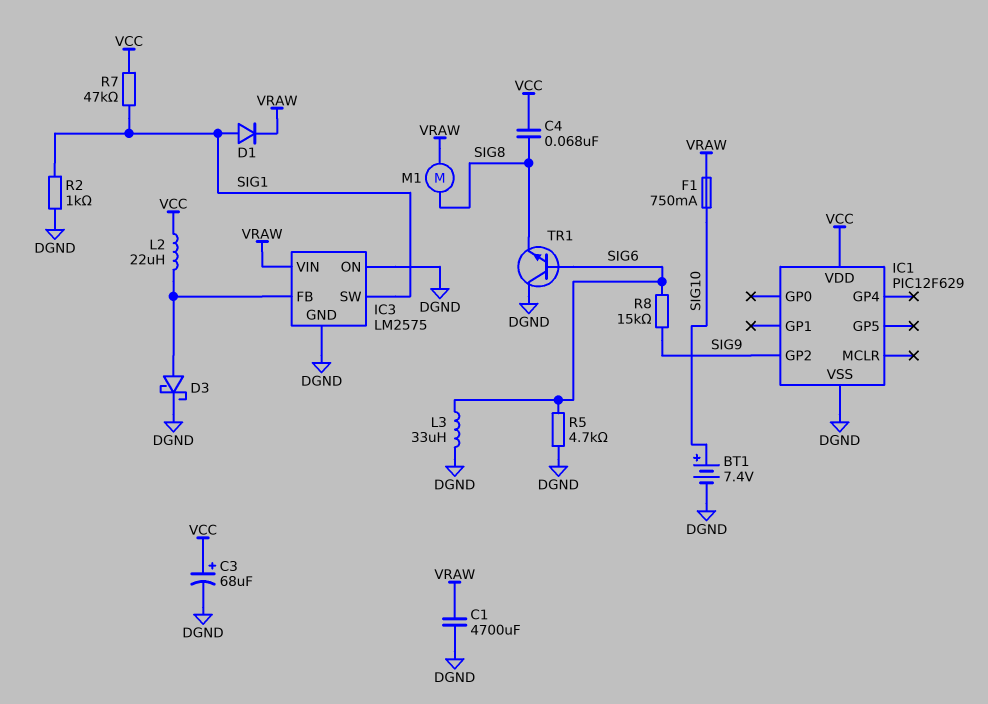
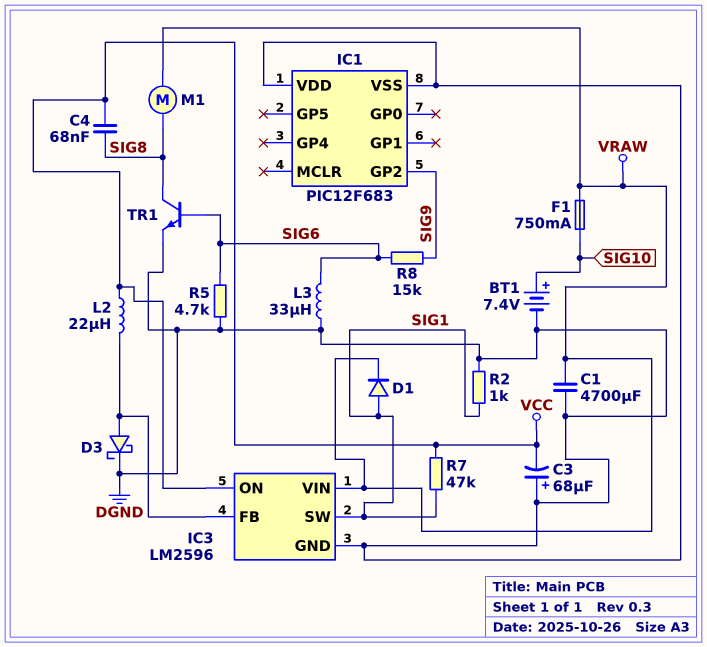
C3: 68uF (plus VCC, minus DGND) -> 68uF (plus DGND, minus VCC)
IC1: PIC12F629 -> PIC12F683
IC1 pin VDD: VCC -> DGND
IC3: LM2575 -> LM2596
IC3 pin ON: DGND -> VCC
TR1: NPN (B SIG6, C DGND, E SIG8) -> NPN (B SIG6, C SIG8, E DGND)

